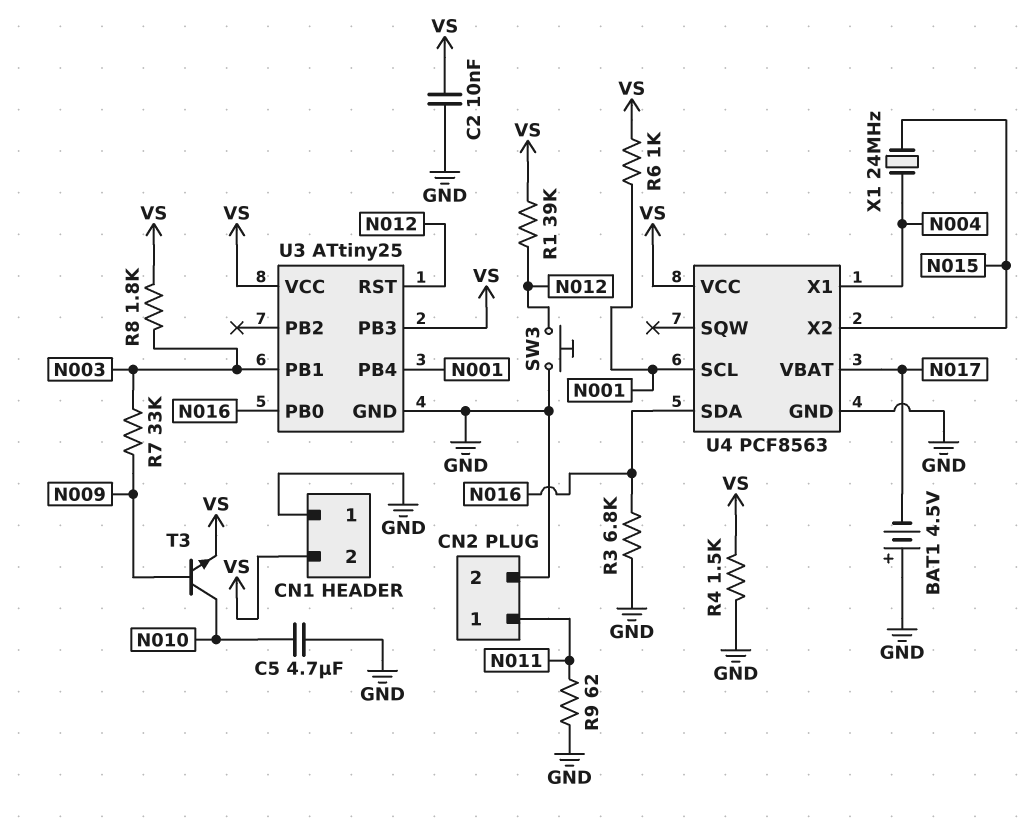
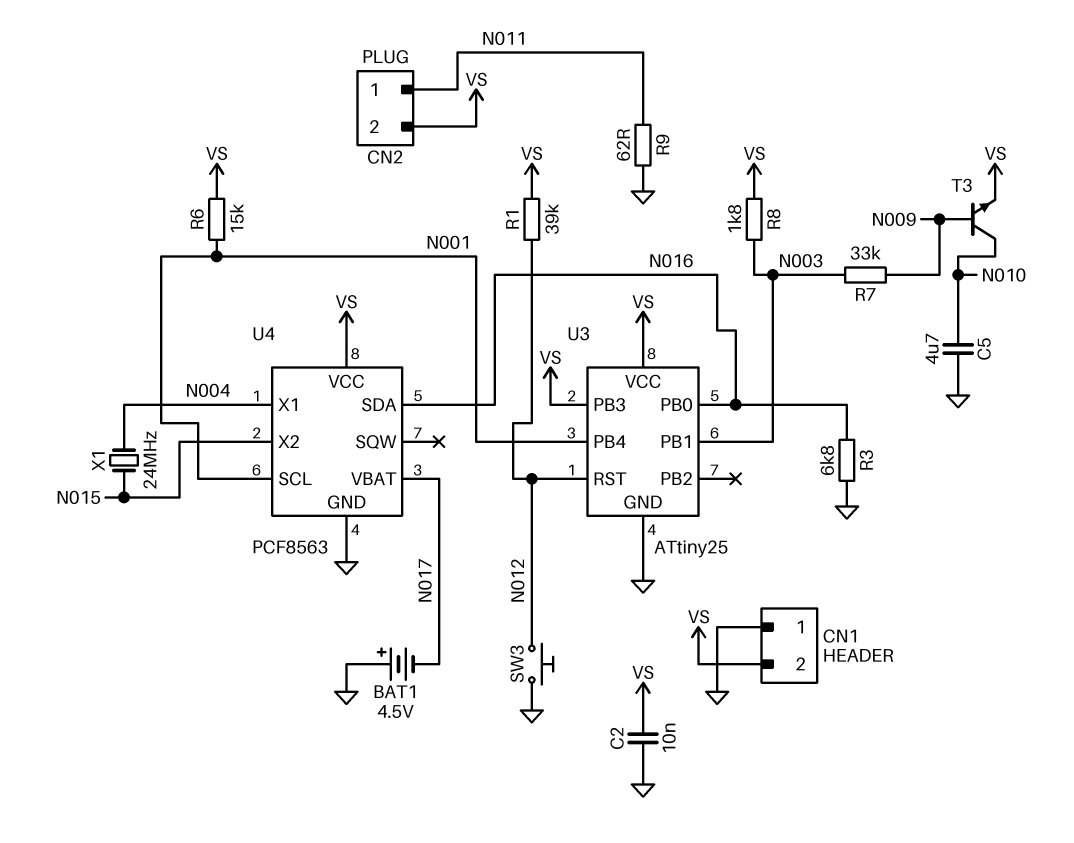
CN2 pin 2: GND -> VS
R4: 1.5k (GND, VS) -> none
R6: 1k (N001, VS) -> 15k (N001, VS)

